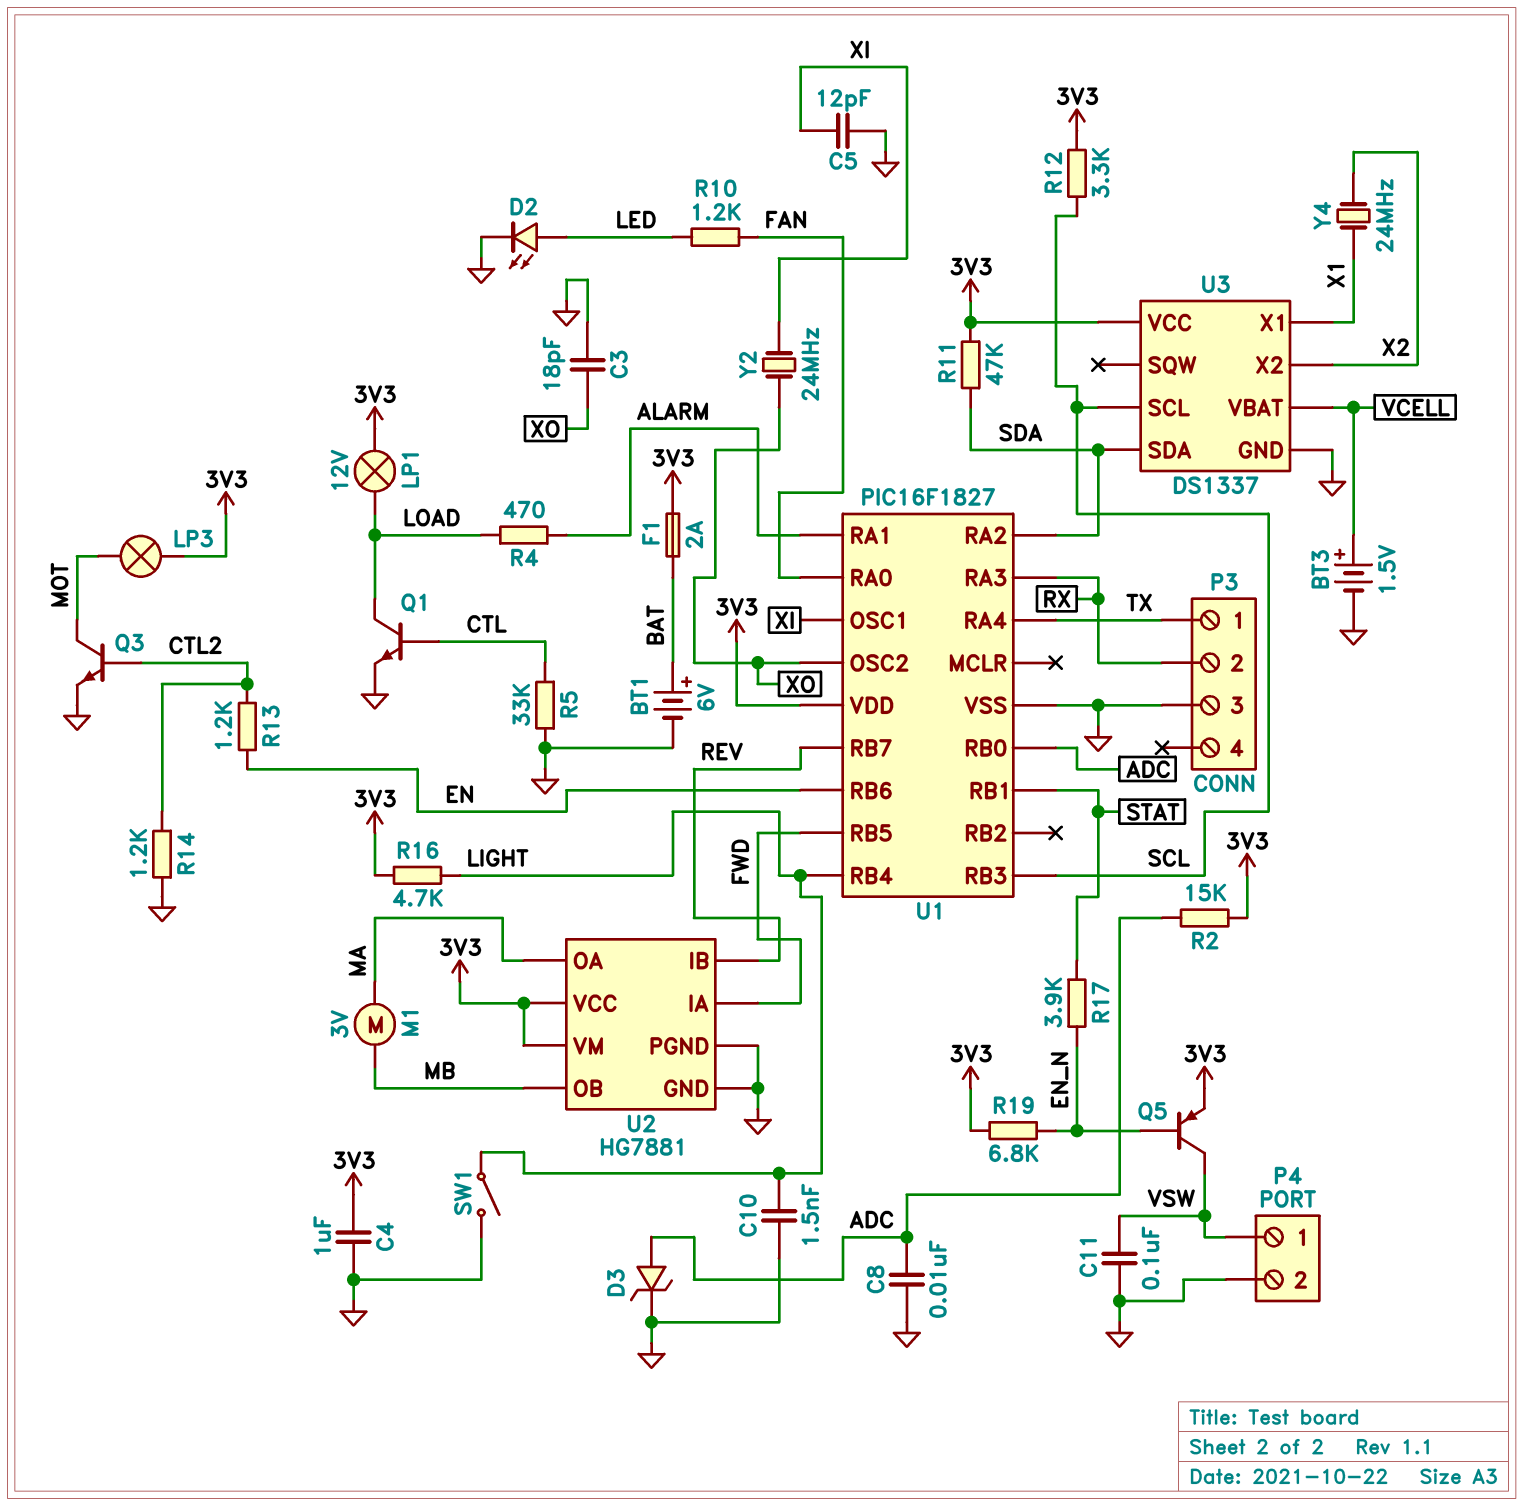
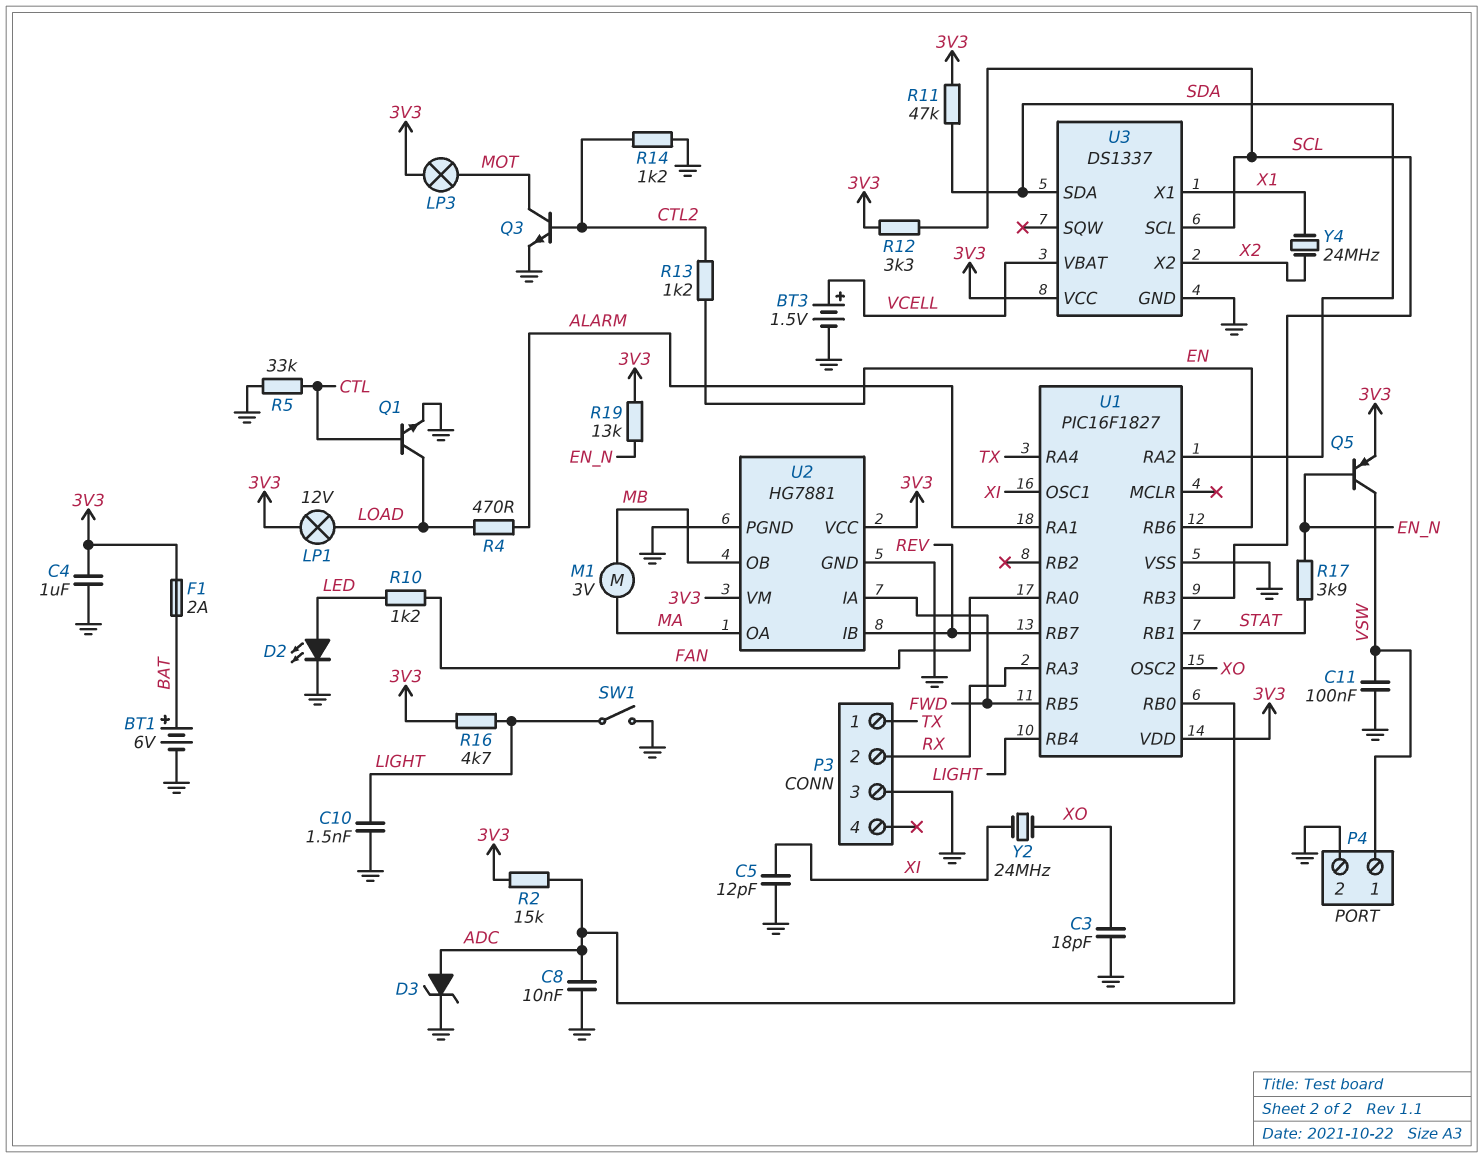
R19: 6.8k (3V3, EN_N) -> 13k (3V3, EN_N)

